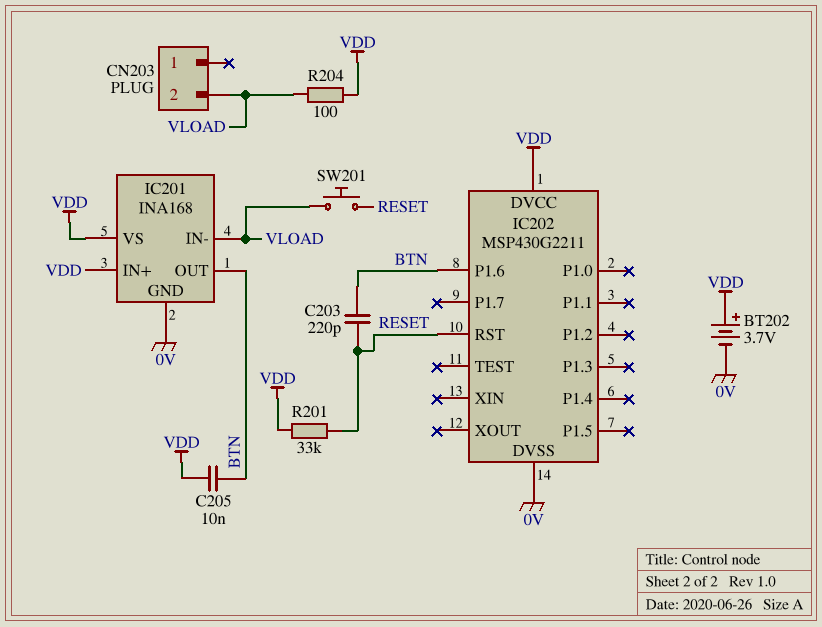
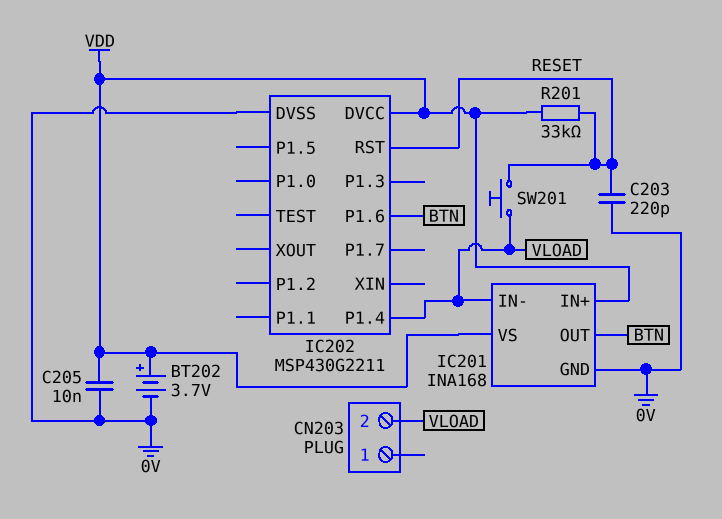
C203: 220pF (BTN, RESET) -> 220pF (0V, RESET)
C205: 10nF (BTN, VDD) -> 10nF (0V, VDD)
IC202 pin P1.4: none -> VLOAD
R204: 100 (VDD, VLOAD) -> none

